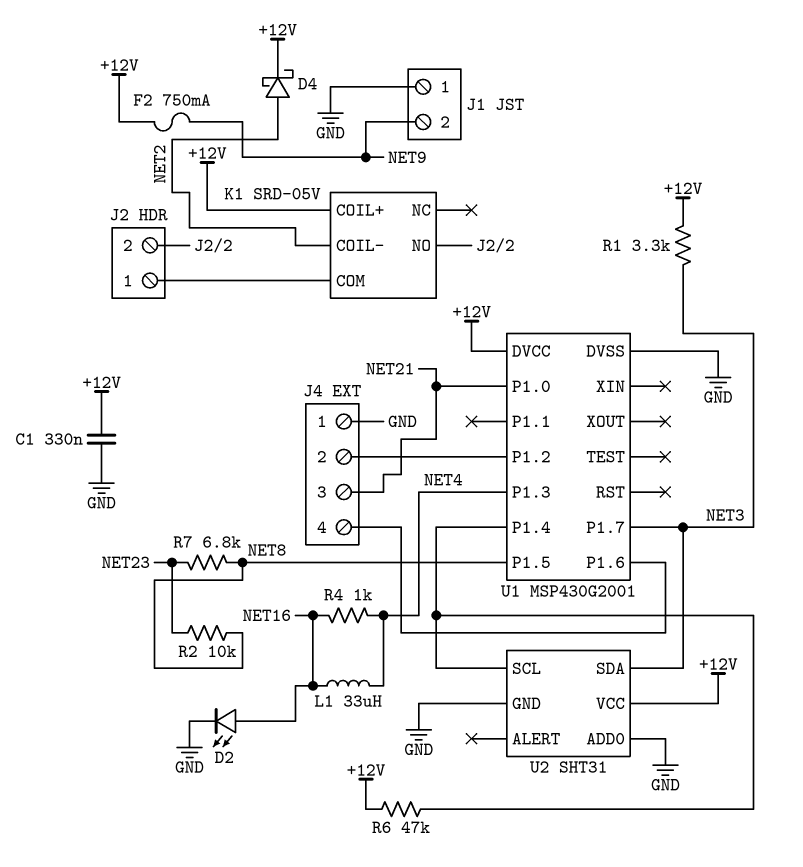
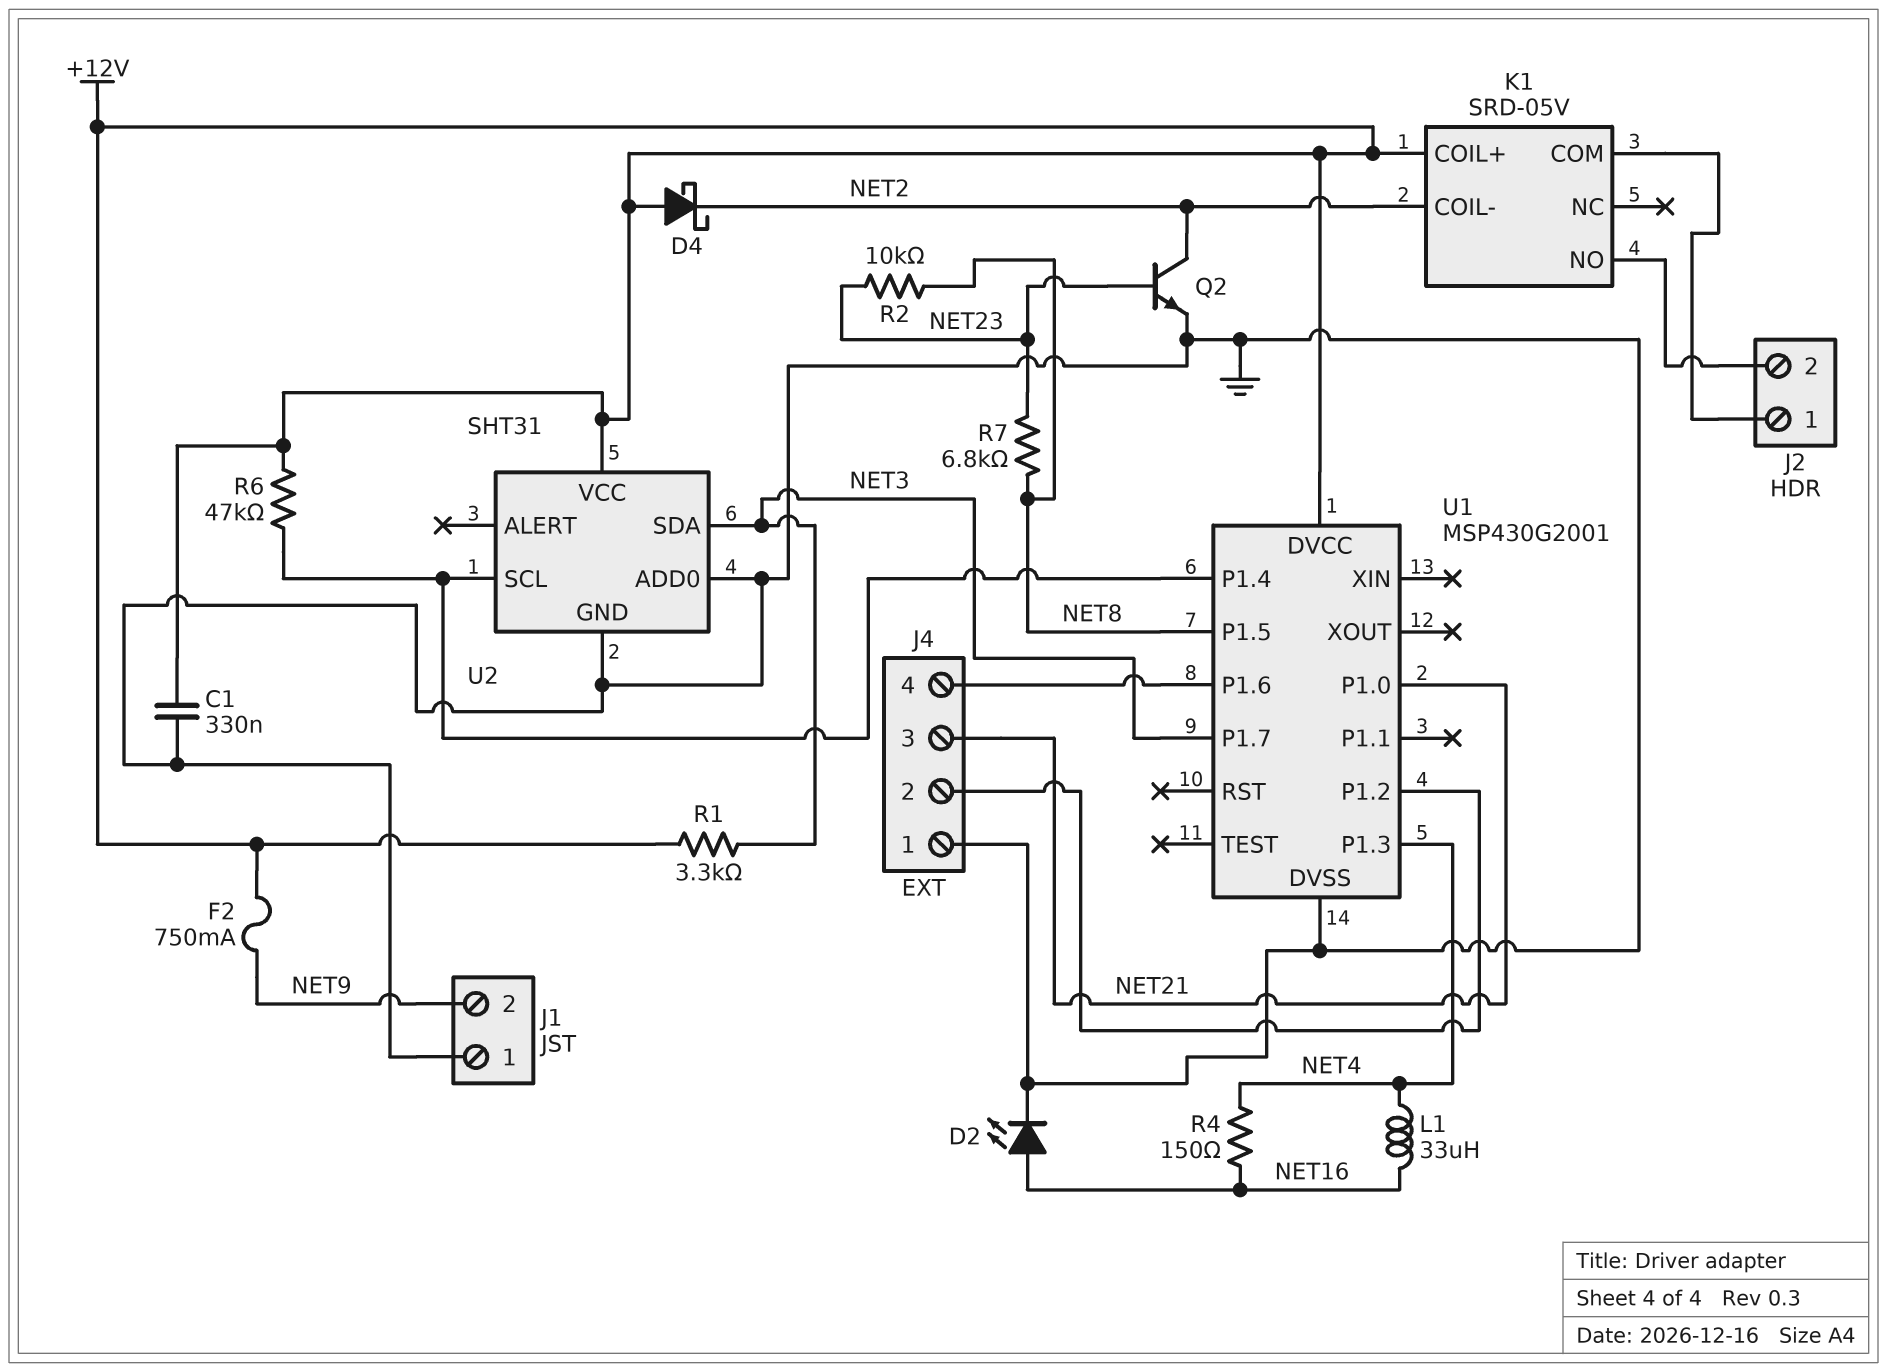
D4: schottky (A NET2, K +12V) -> schottky (A +12V, K NET2)
Q2: none -> NPN (B NET23, C NET2, E GND)
R4: 1k (NET4, NET16) -> 150 (NET4, NET16)

